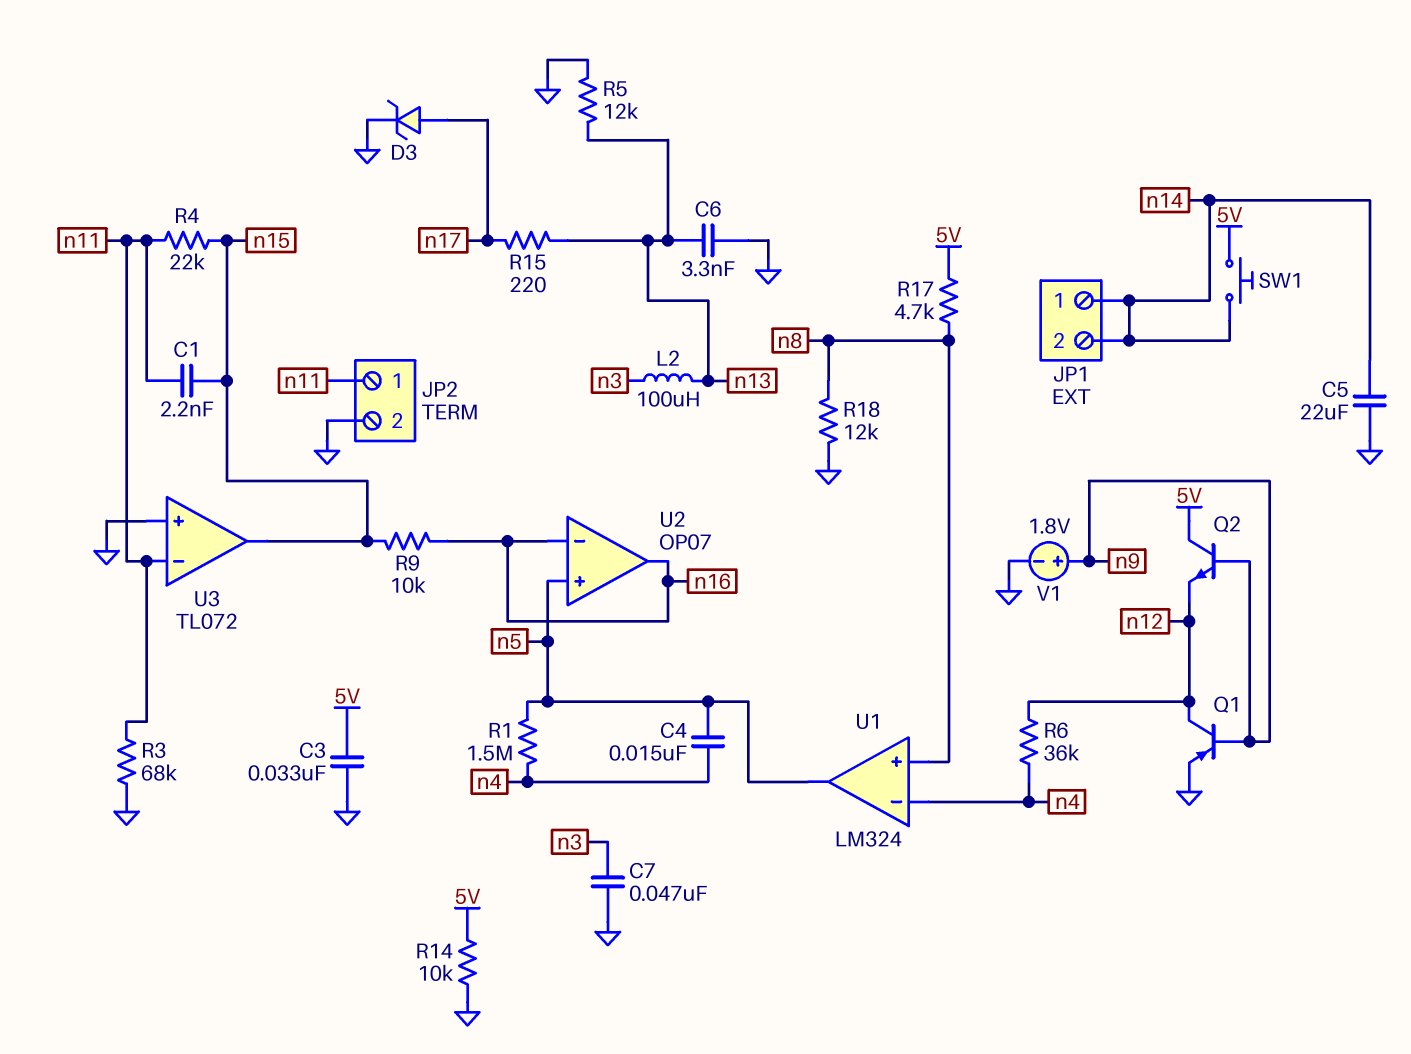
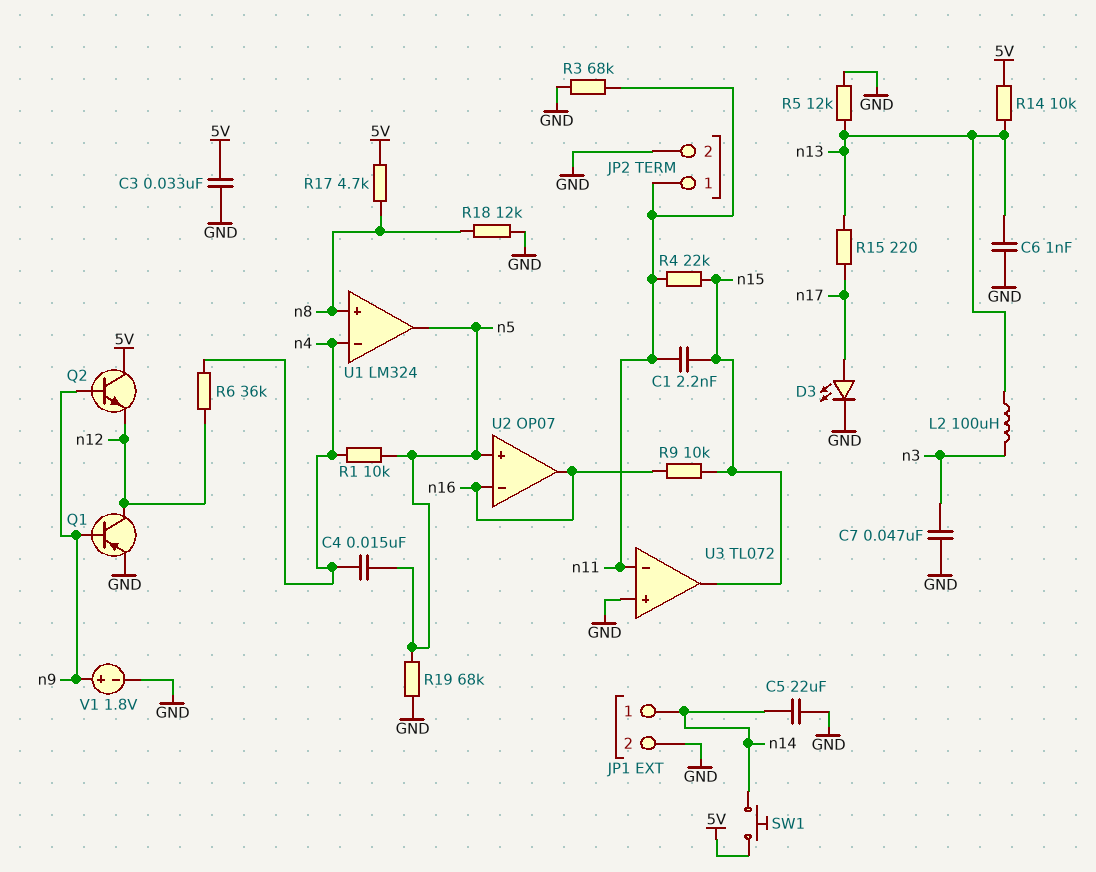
C6: 3.3nF (GND, n13) -> 1nF (GND, n13)
D3: zener (A n17, K GND) -> LED (A n17, K GND)
JP1 pin 2: n14 -> GND
R1: 1.5M (n4, n5) -> 10k (n4, n5)
R14: 10k (5V, GND) -> 10k (5V, n13)
R19: none -> 68k (GND, n5)

